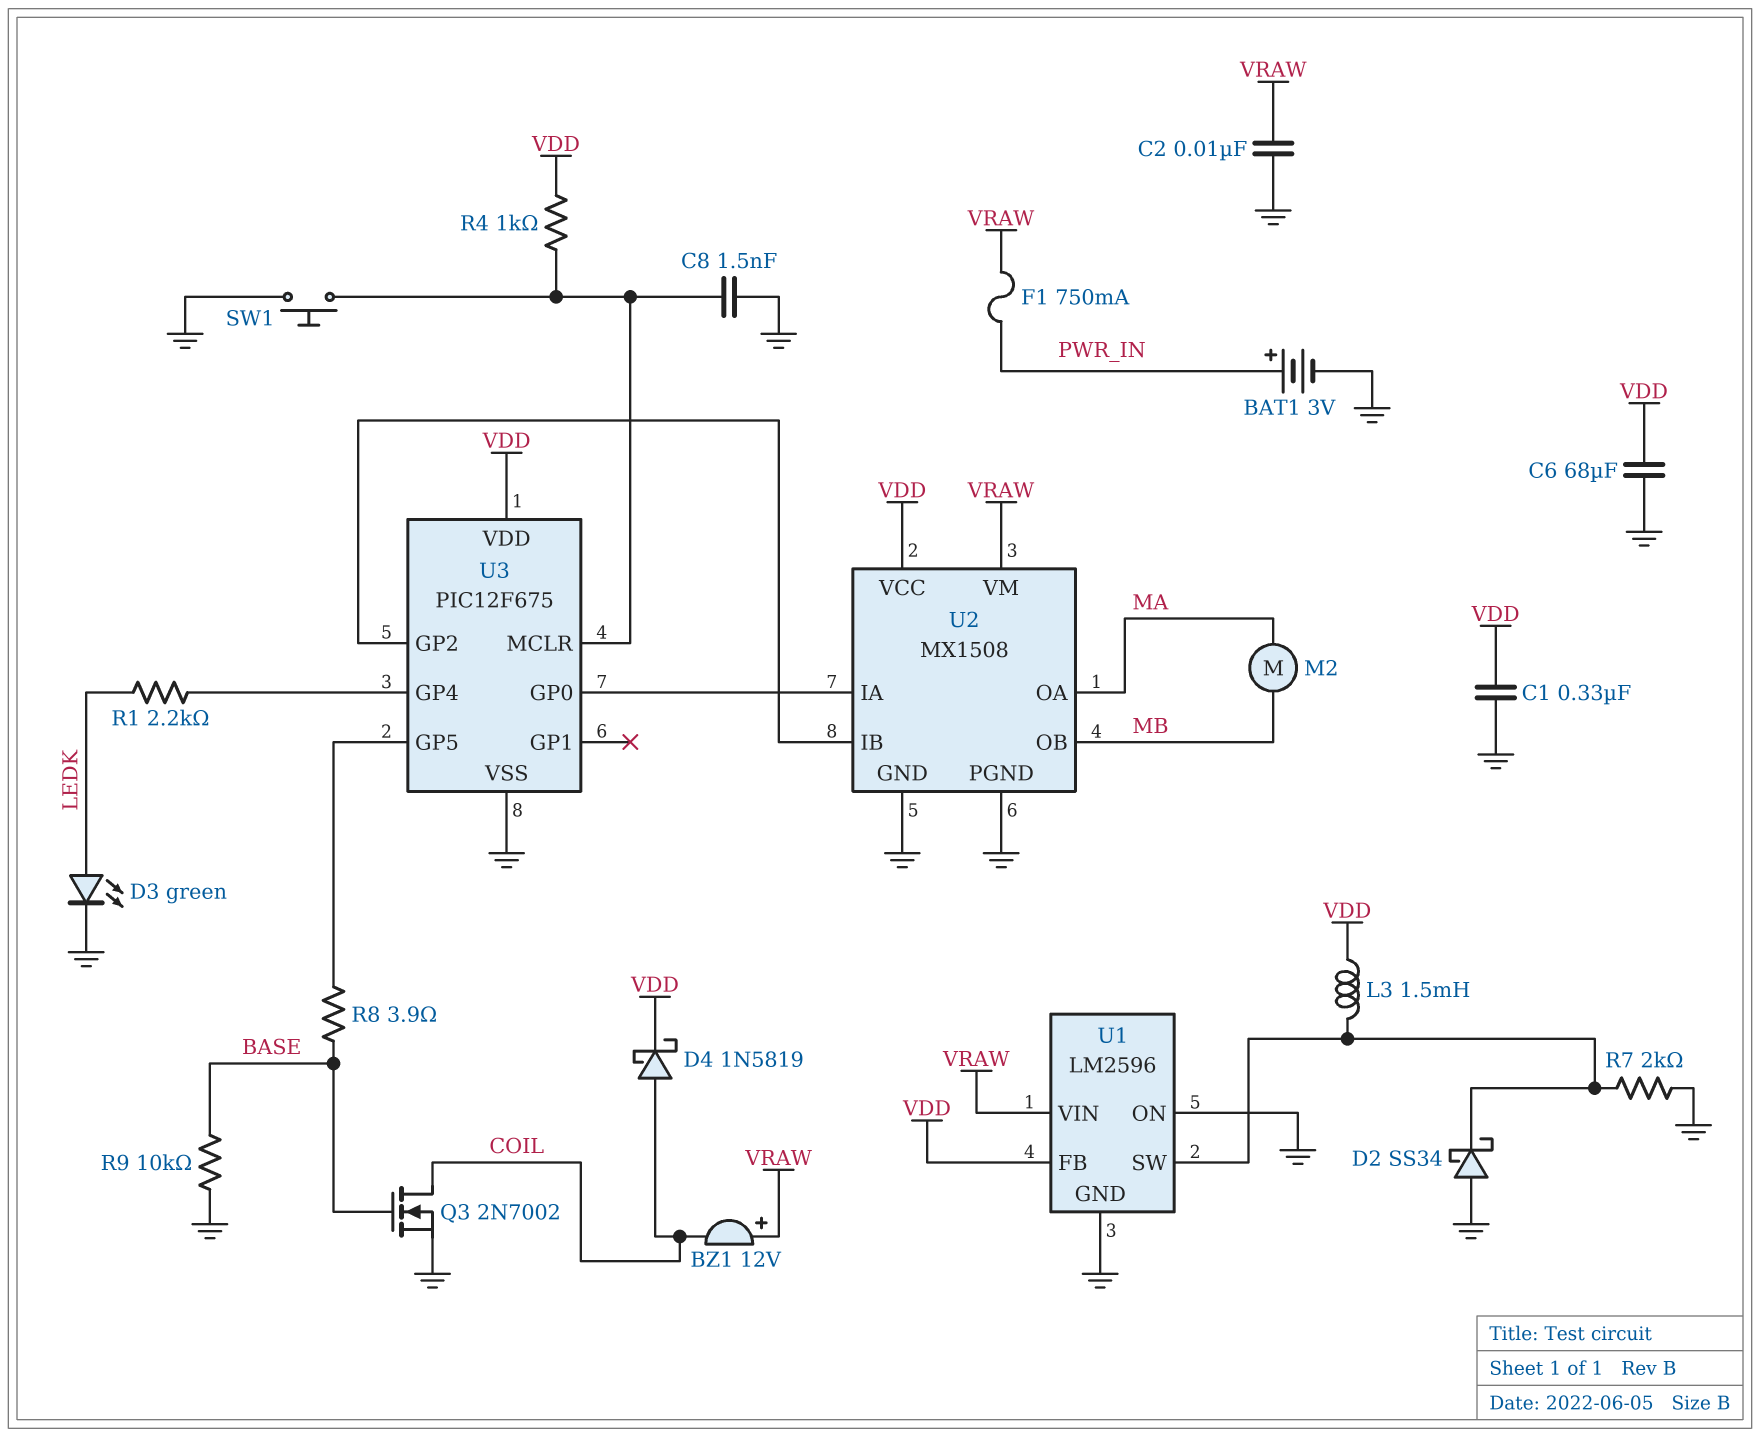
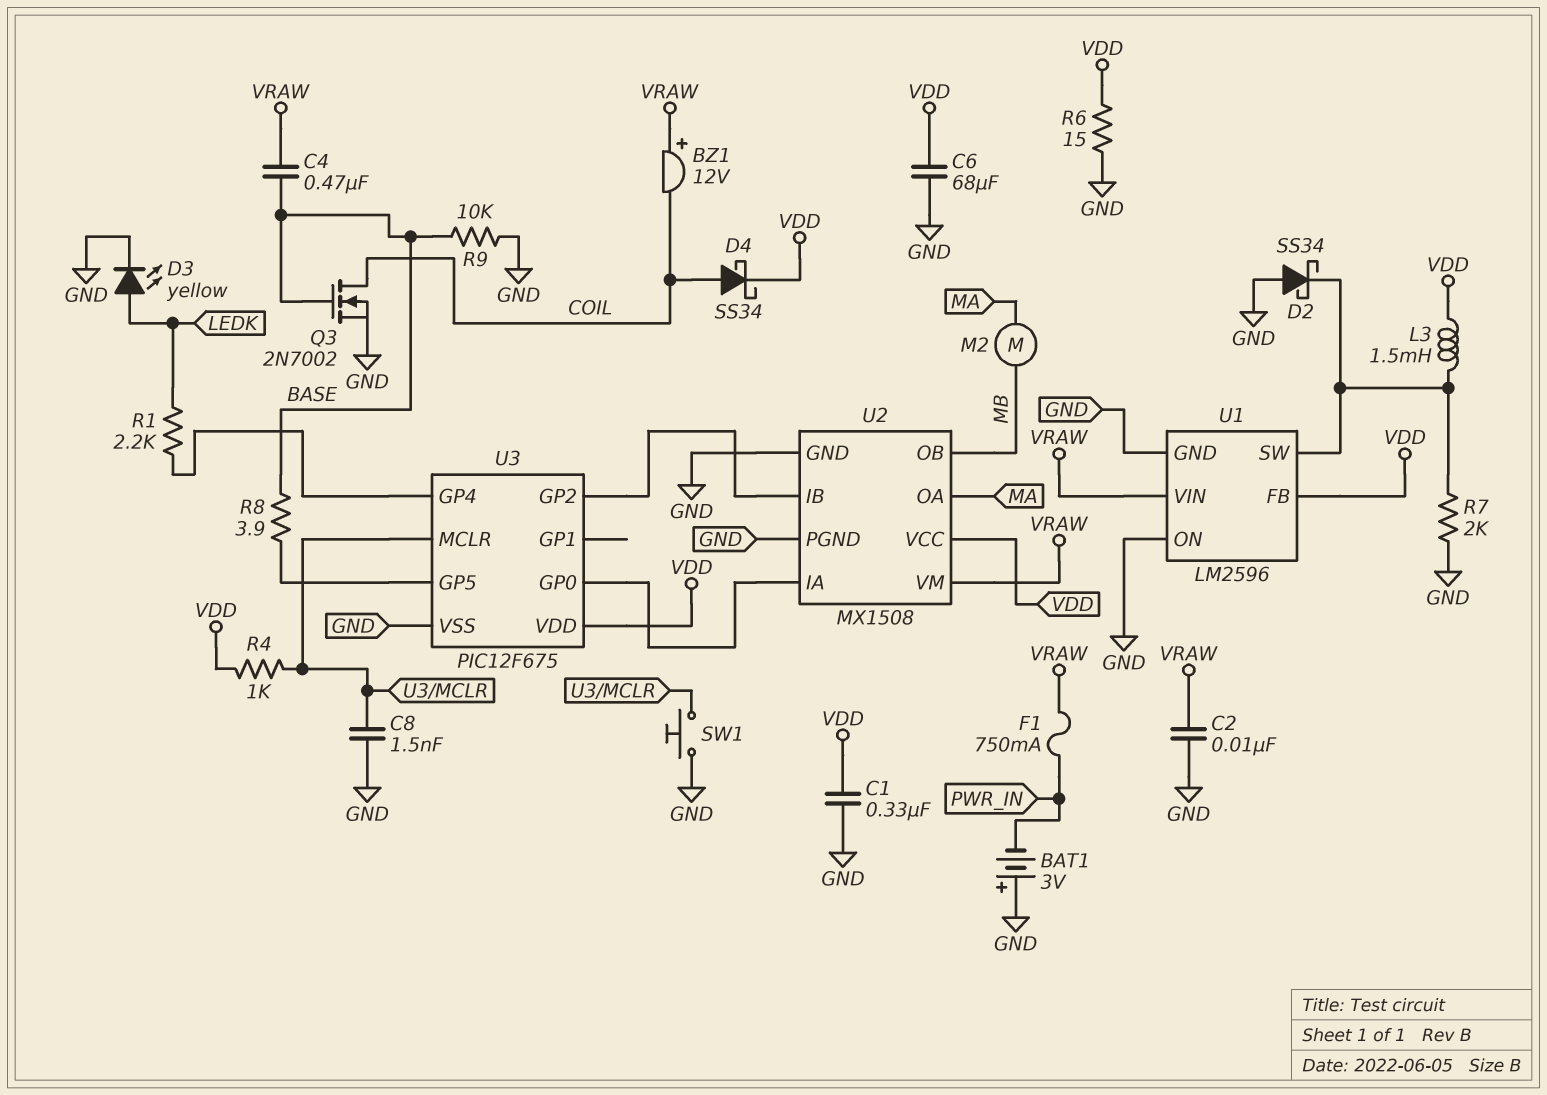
BAT1: 3V (plus PWR_IN, minus GND) -> 3V (plus GND, minus PWR_IN)
C4: none -> 470nF (BASE, VRAW)
D3: LED green (A LEDK, K GND) -> LED yellow (A LEDK, K GND)
D4: schottky 1N5819 (A COIL, K VDD) -> schottky SS34 (A COIL, K VDD)
R6: none -> 15 (GND, VDD)

